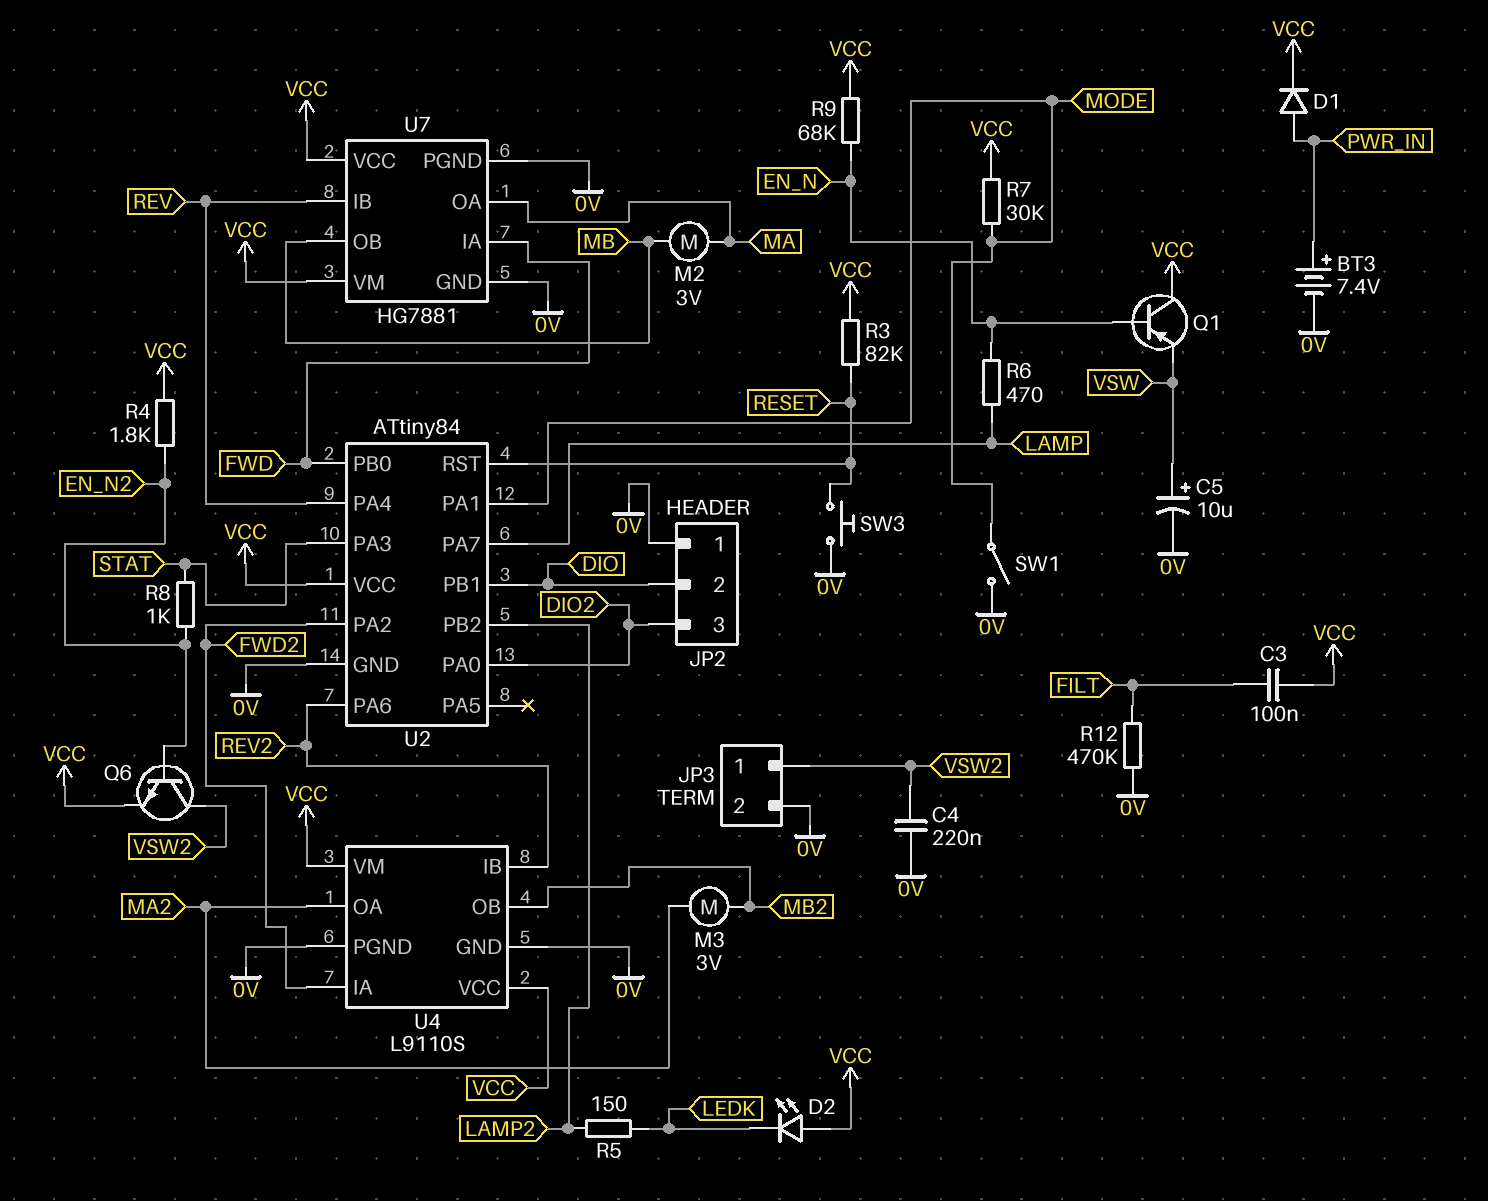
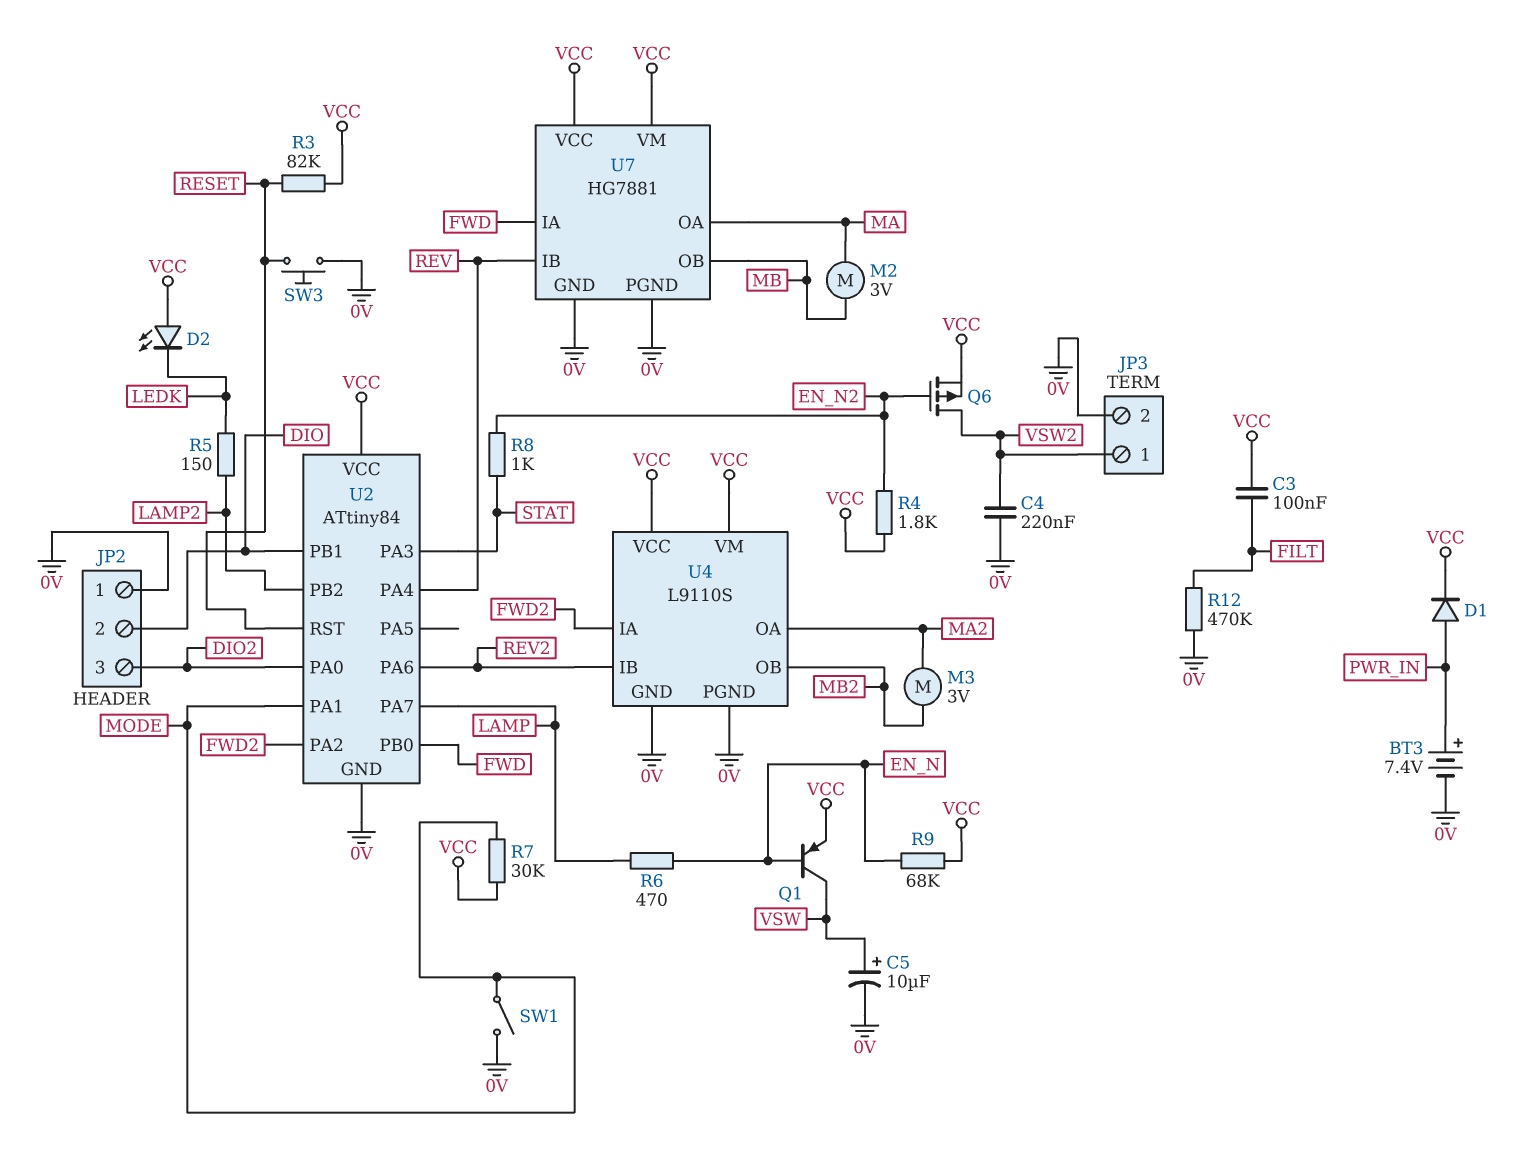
Q1: PNP (B EN_N, C VCC, E VSW) -> PNP (B EN_N, C VSW, E VCC)
Q6: NPN (B EN_N2, C VSW2, E VCC) -> PMOS (G EN_N2, D VSW2, S VCC)

